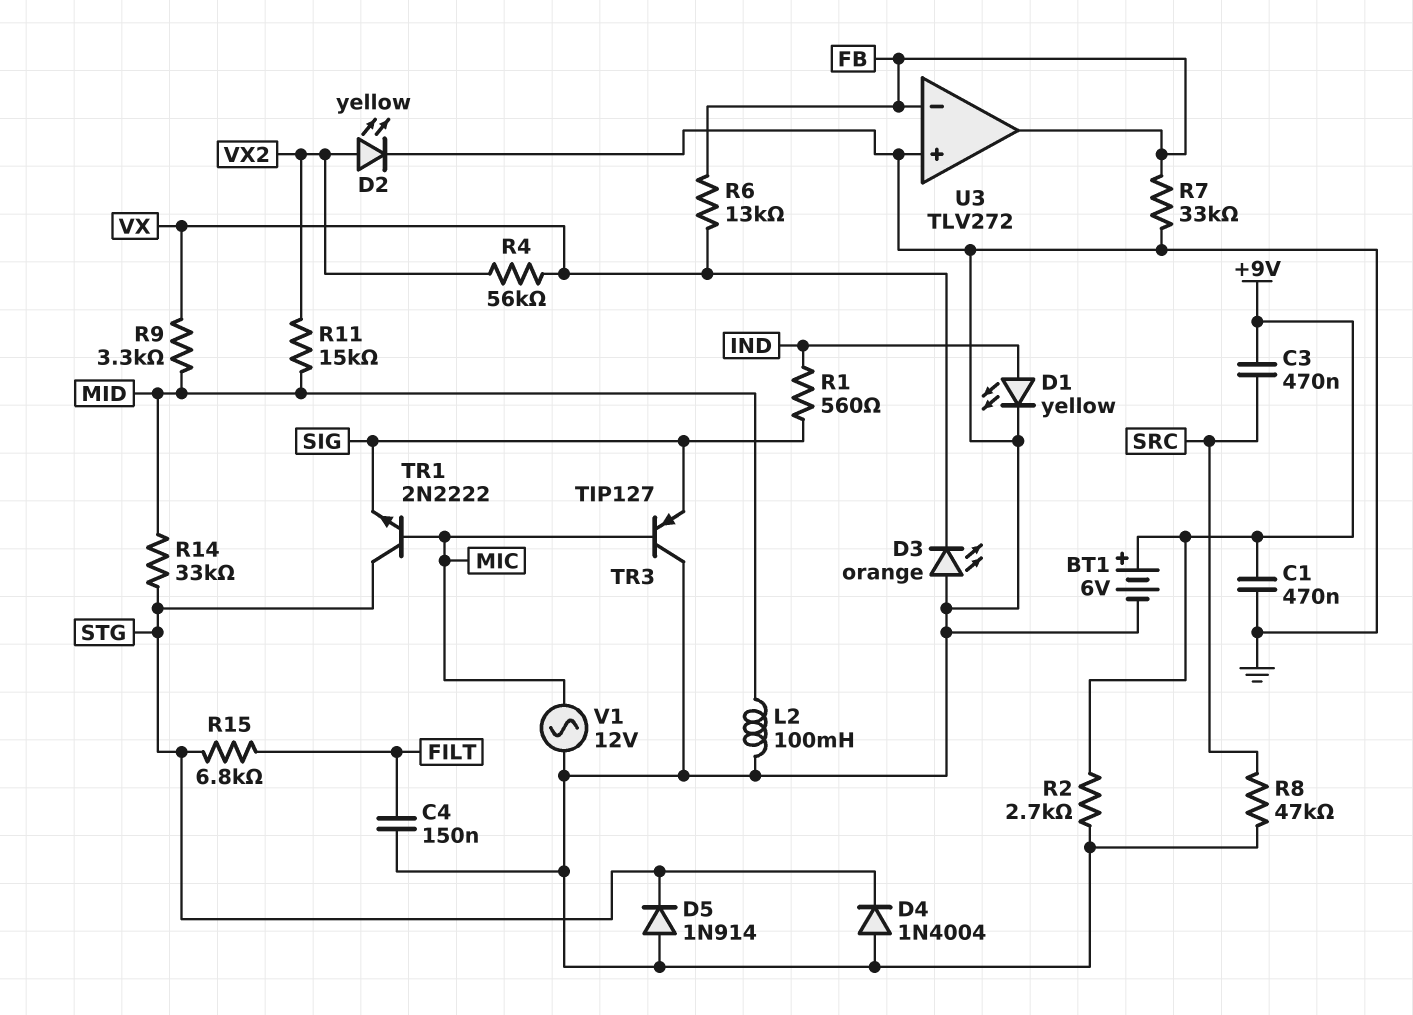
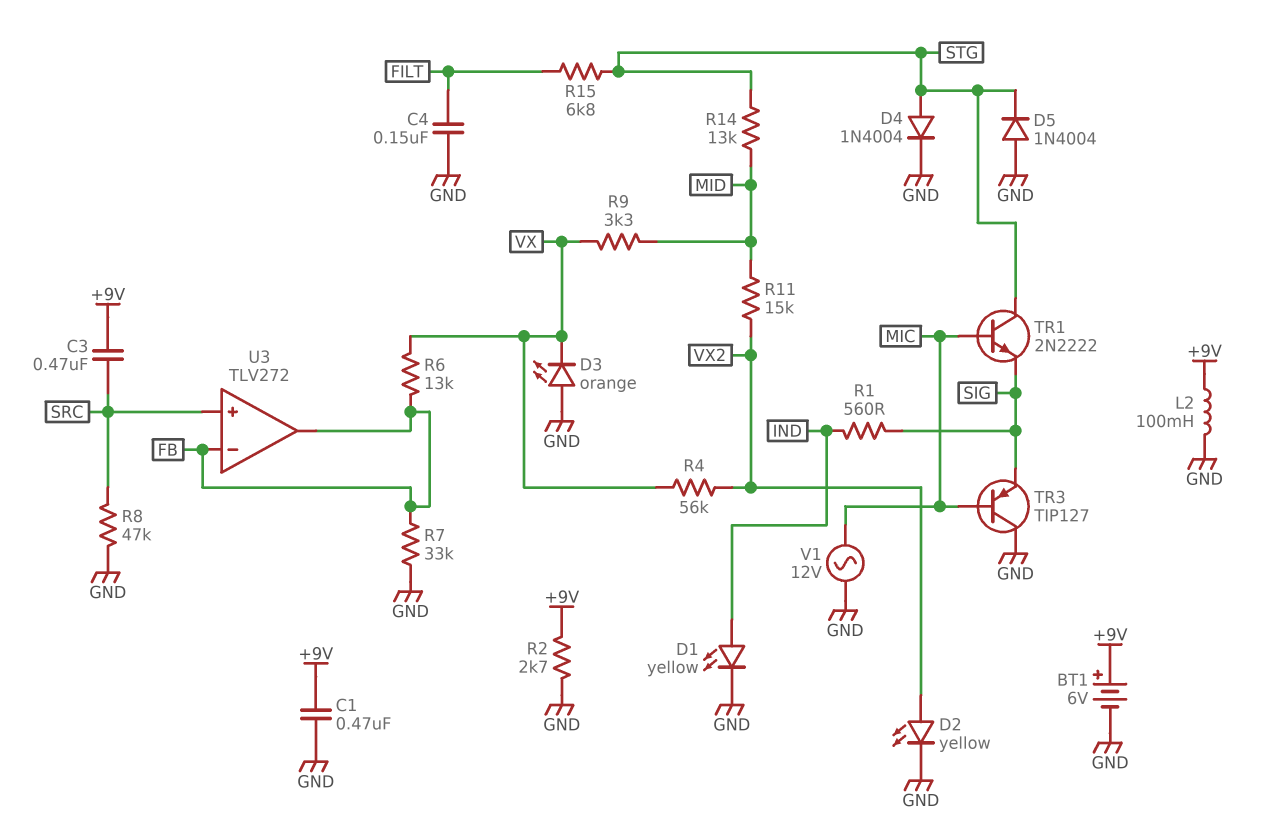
D4: diode 1N4004 (A GND, K STG) -> diode 1N4004 (A STG, K GND)
D5: diode 1N914 (A GND, K STG) -> diode 1N4004 (A GND, K STG)
L2: 100mH (GND, MID) -> 100mH (+9V, GND)
R14: 33k (MID, STG) -> 13k (MID, STG)
U3 pin in+: GND -> SRC

